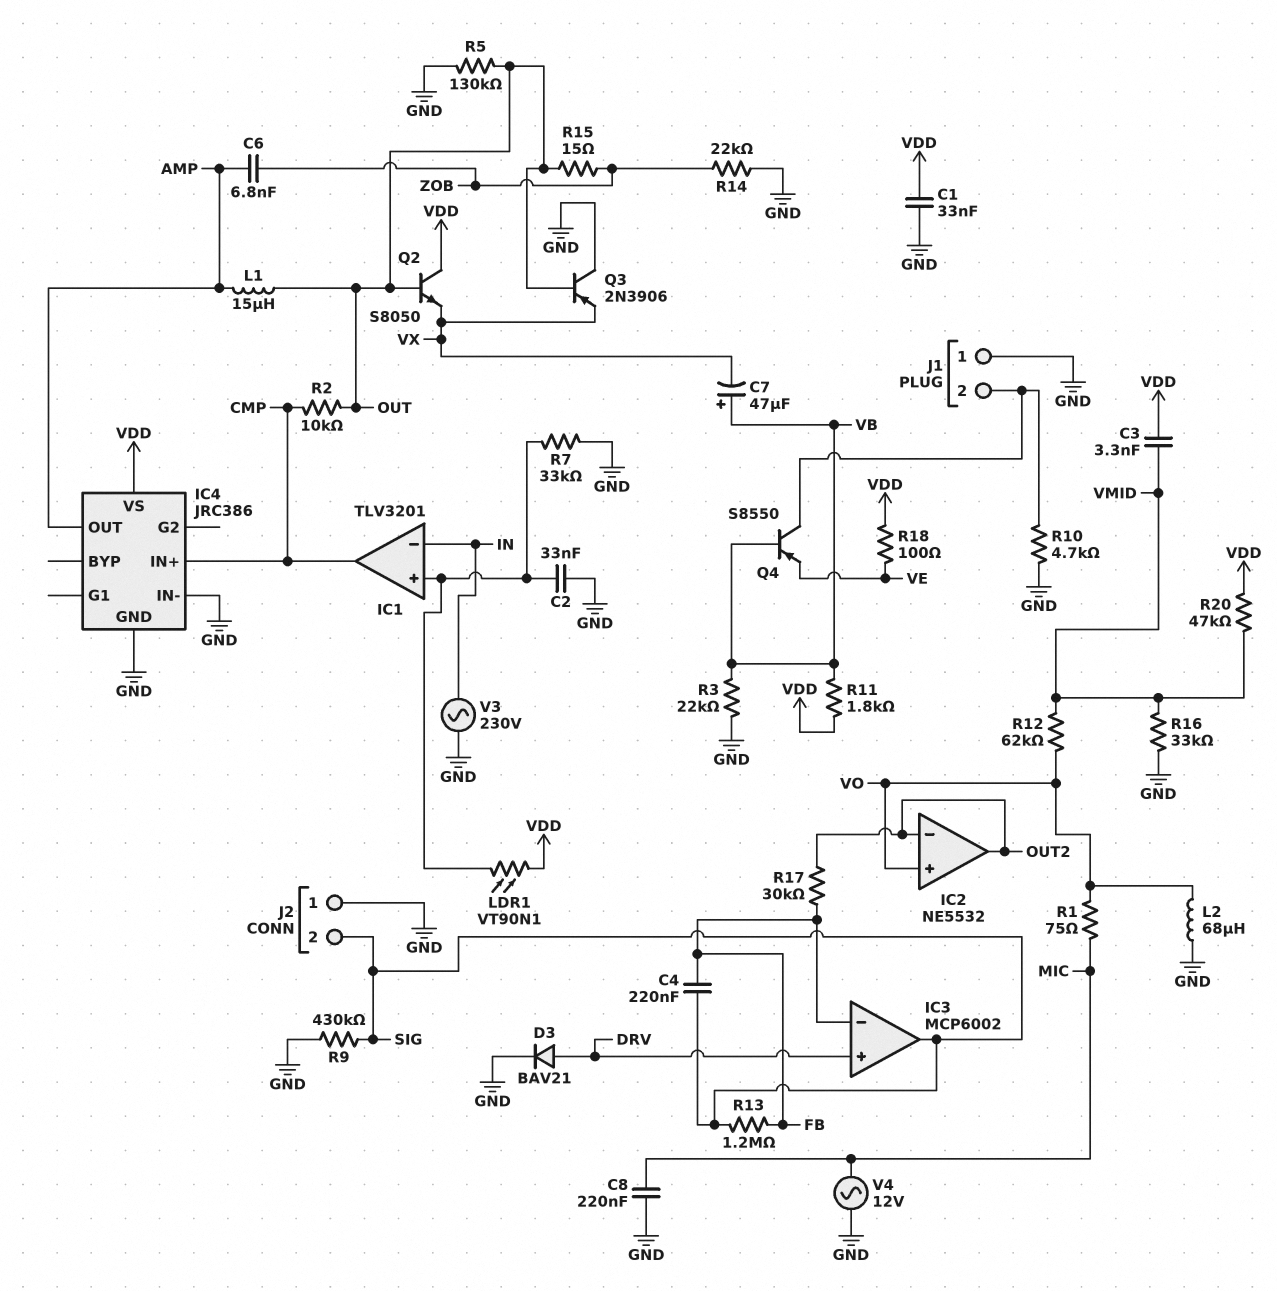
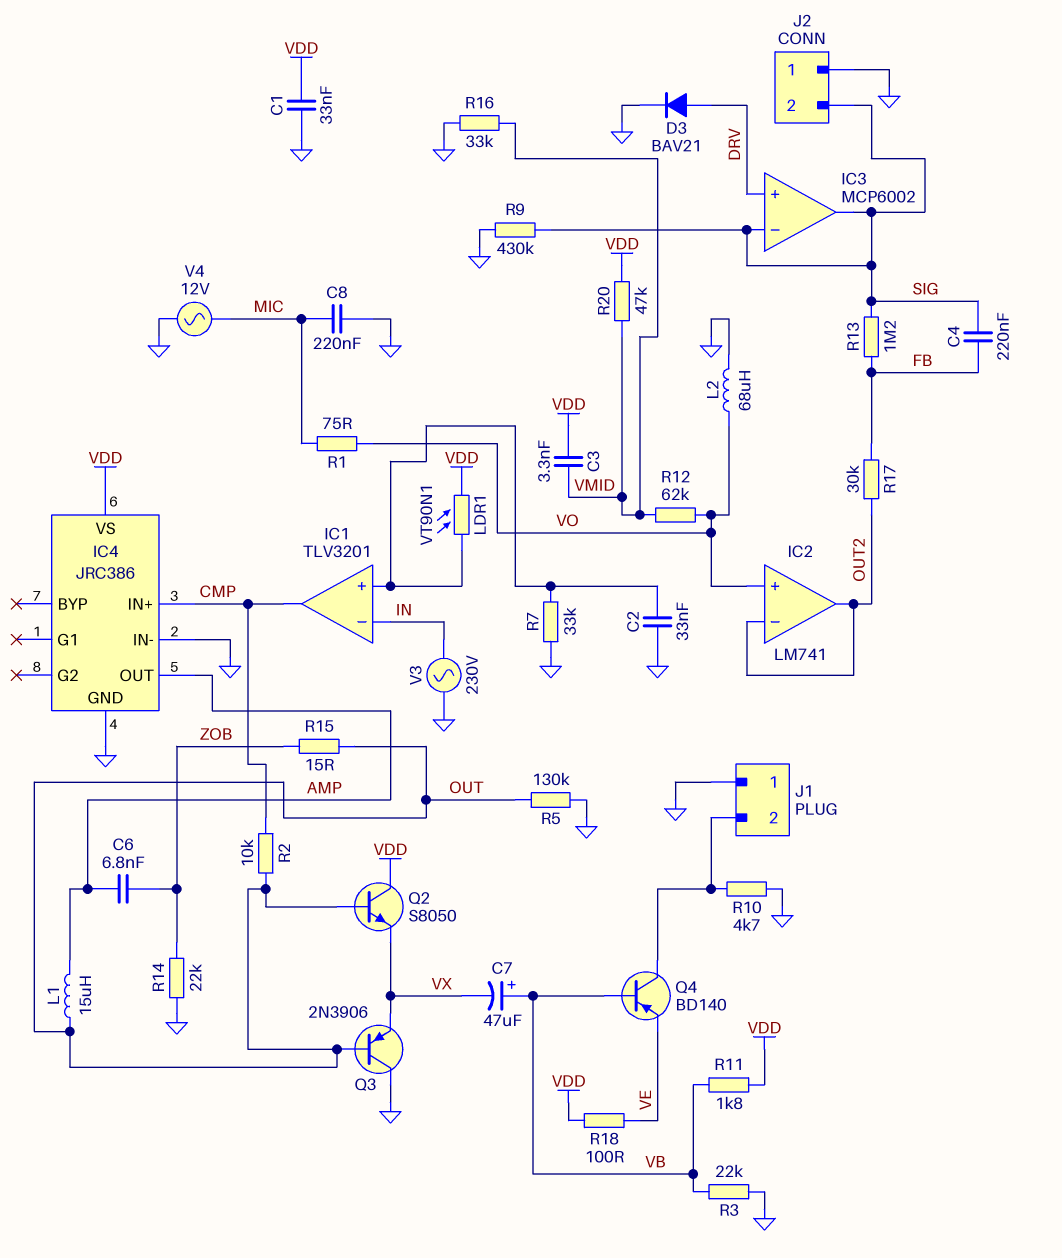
IC2: NE5532 -> LM741
IC3 pin in-: FB -> SIG
Q4: PNP S8550 (B VB, C J1/2, E VE) -> PNP BD140 (B VB, C J1/2, E VE)

